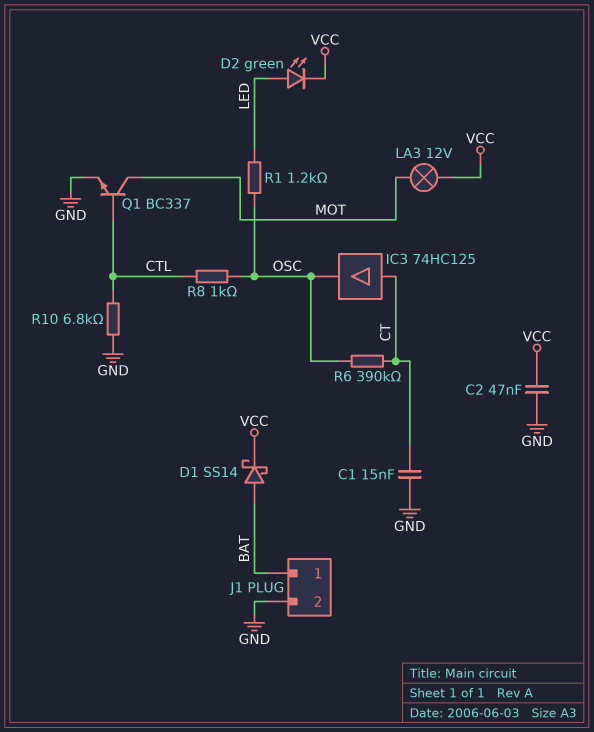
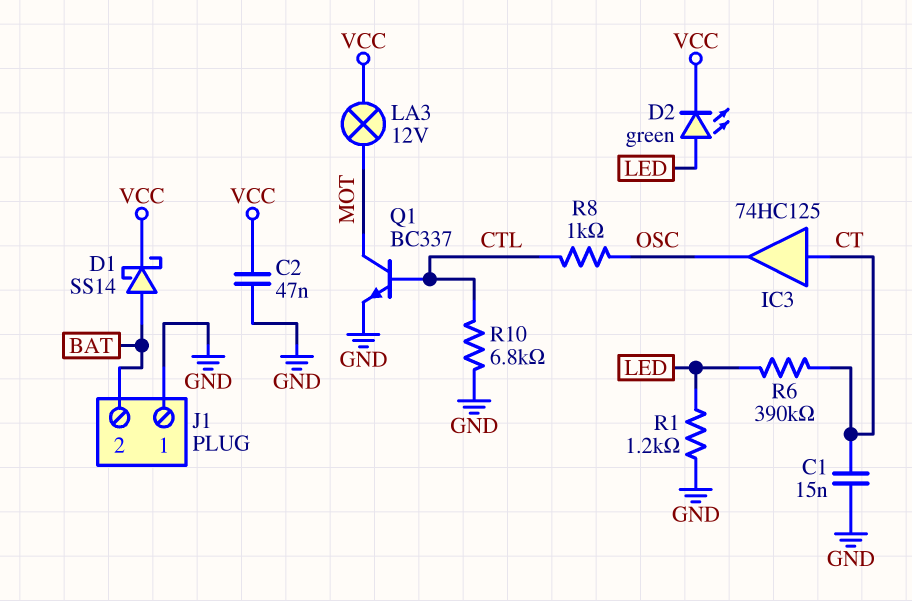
J1 pin 1: BAT -> GND
J1 pin 2: GND -> BAT
R1: 1.2k (LED, OSC) -> 1.2k (GND, LED)
R6: 390k (CT, OSC) -> 390k (CT, LED)

